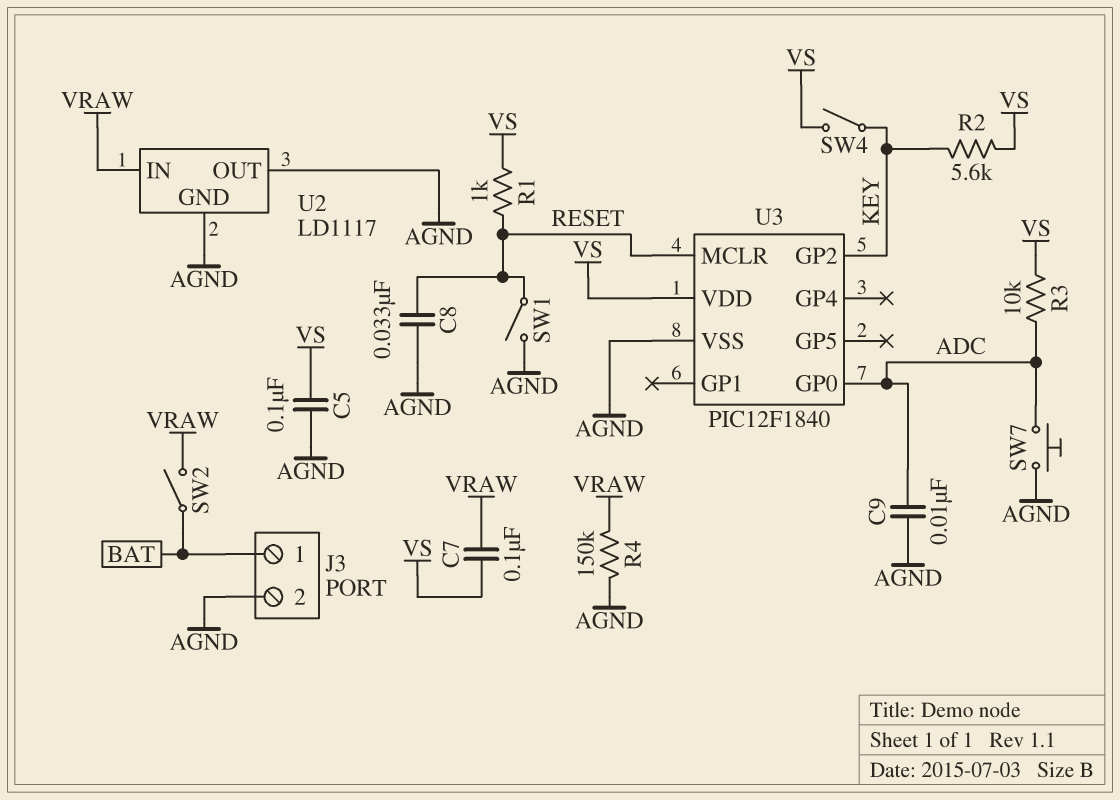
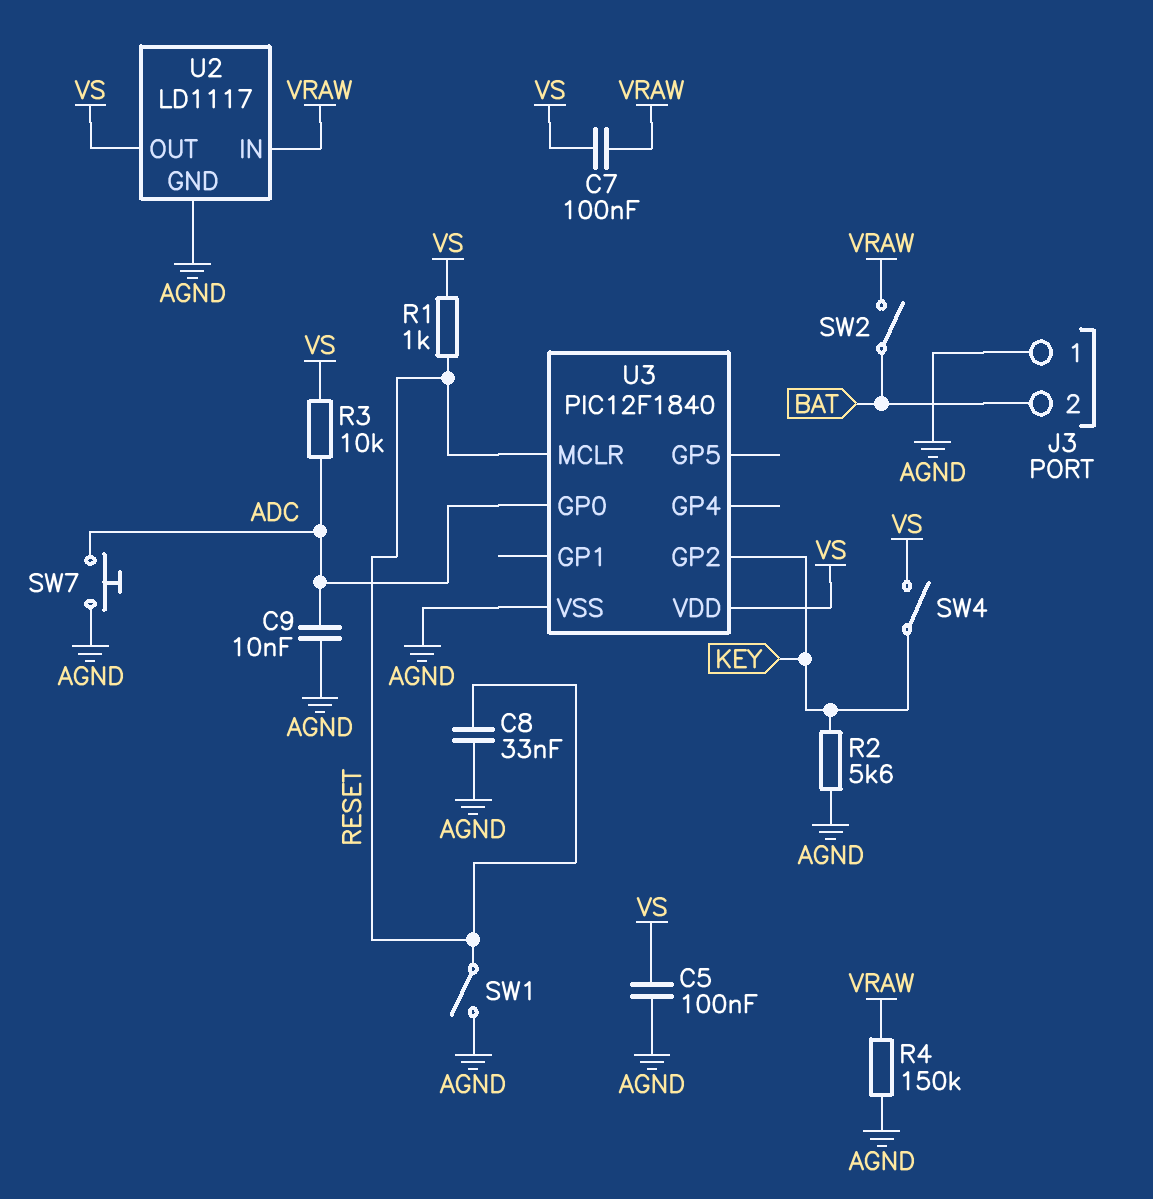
J3 pin 1: BAT -> AGND
J3 pin 2: AGND -> BAT
R2: 5.6k (KEY, VS) -> 5.6k (AGND, KEY)
U2 pin OUT: AGND -> VS

